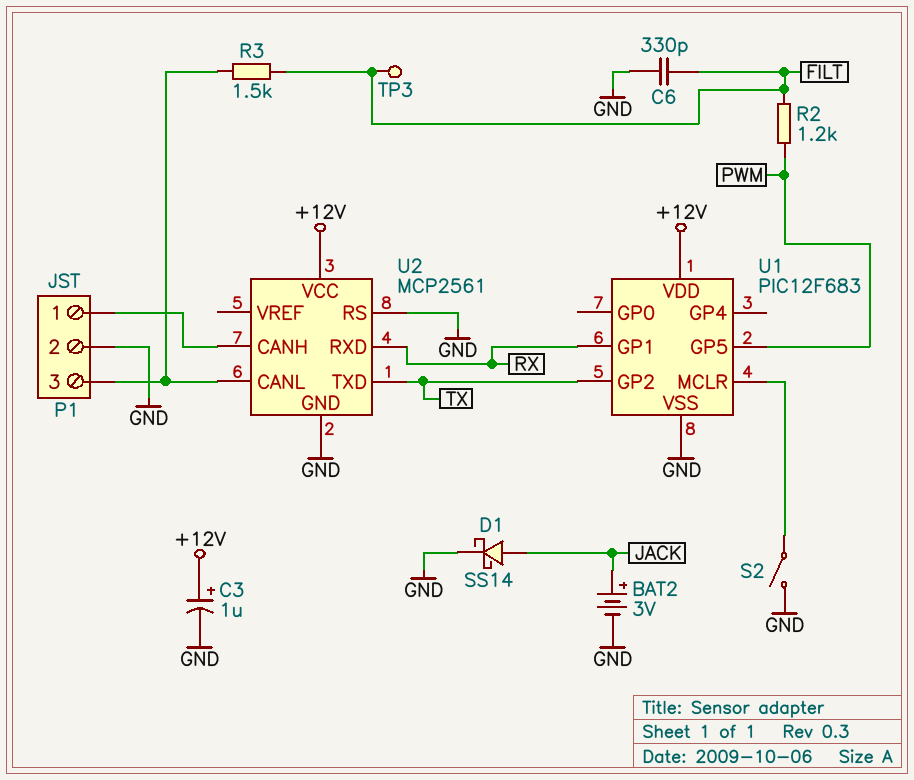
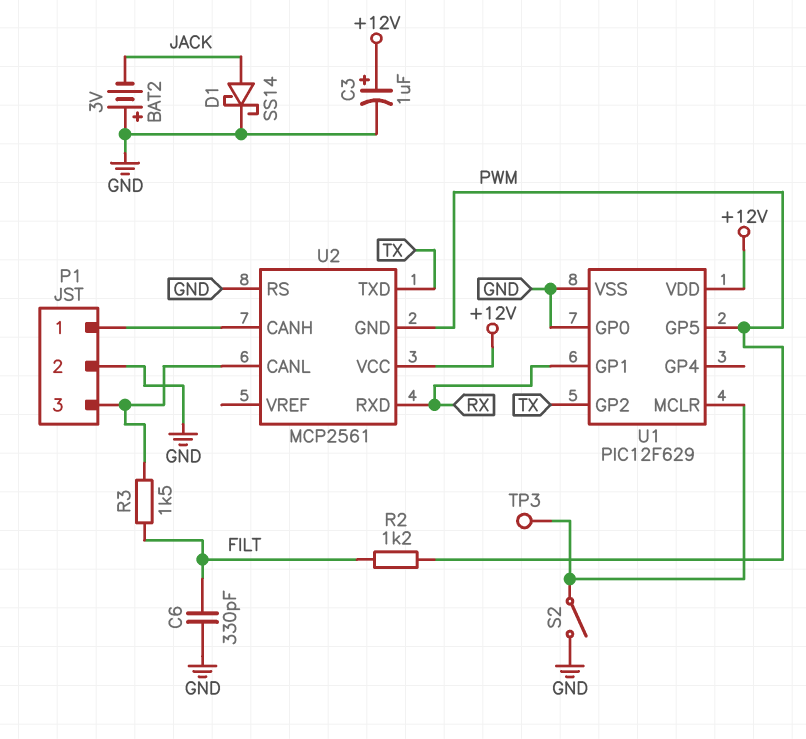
BAT2: 3V (plus JACK, minus GND) -> 3V (plus GND, minus JACK)
TP3: test point (FILT) -> test point (U1/MCLR)
U1: PIC12F683 -> PIC12F629
U1 pin GP0: none -> GND
U2 pin GND: GND -> PWM

